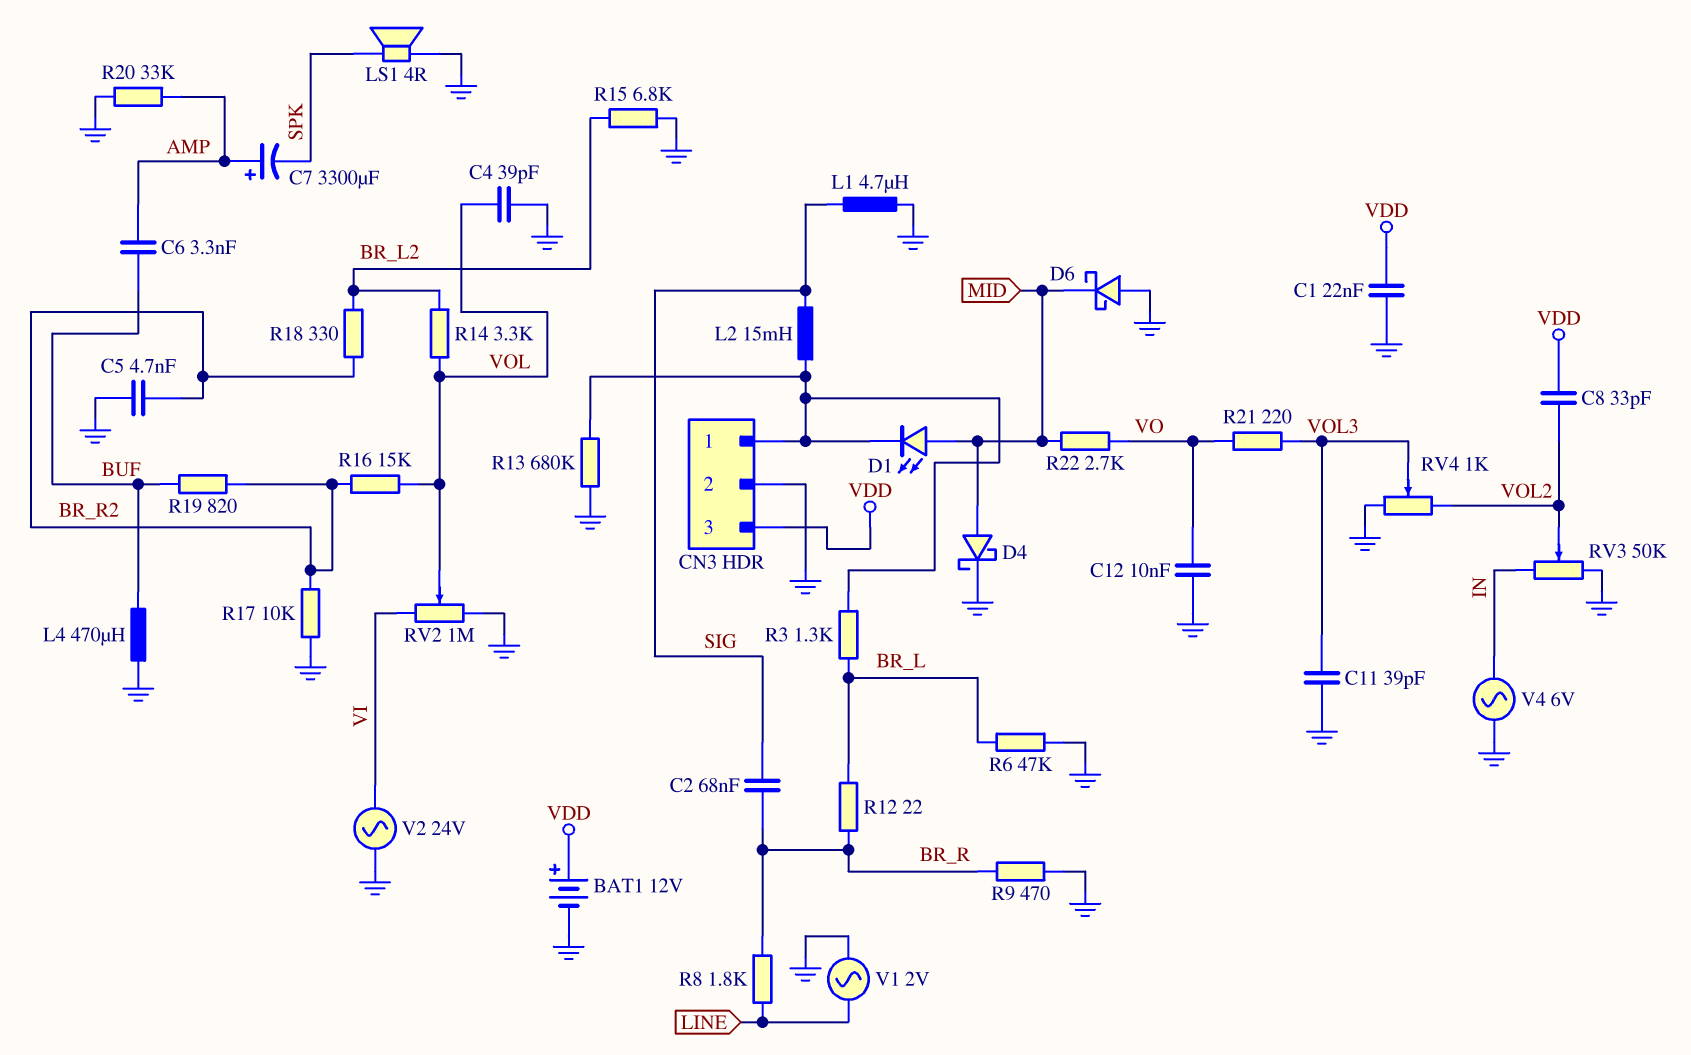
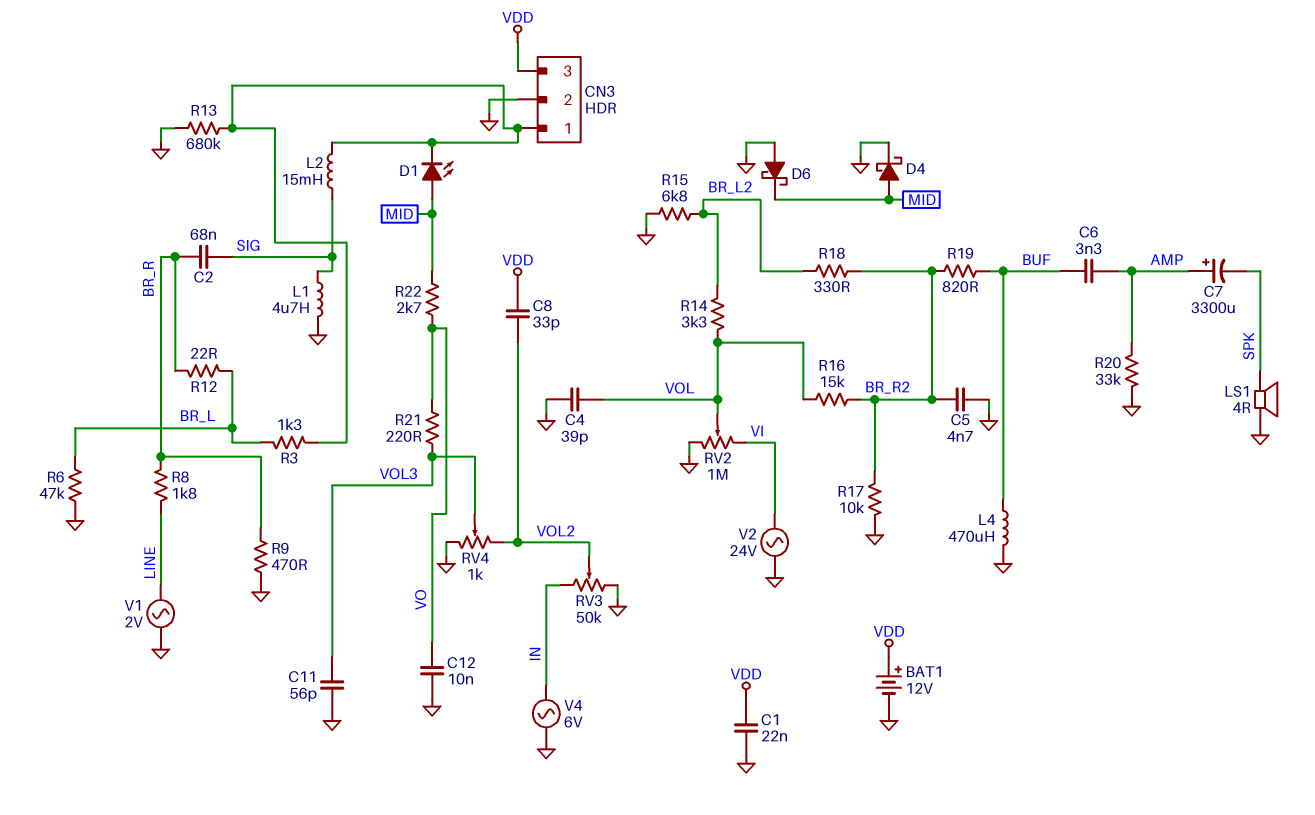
C11: 39pF (GND, VOL3) -> 56pF (GND, VOL3)

